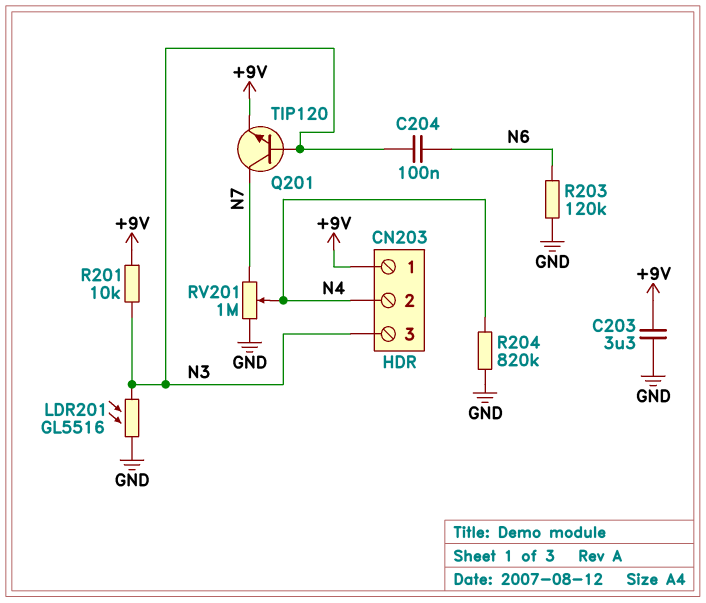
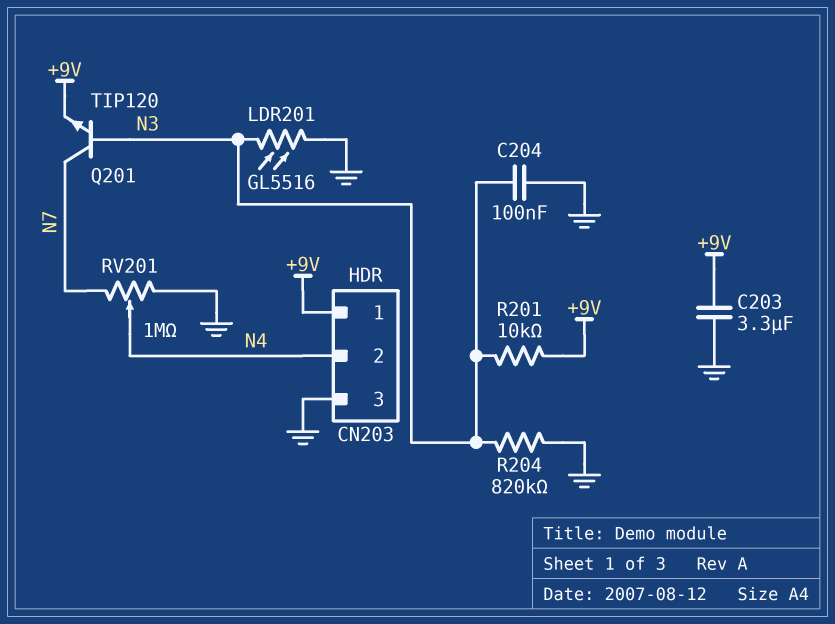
C204: 100nF (N3, N6) -> 100nF (GND, N3)
CN203 pin 3: N3 -> GND
R203: 120k (GND, N6) -> none
R204: 820k (GND, N4) -> 820k (GND, N3)

